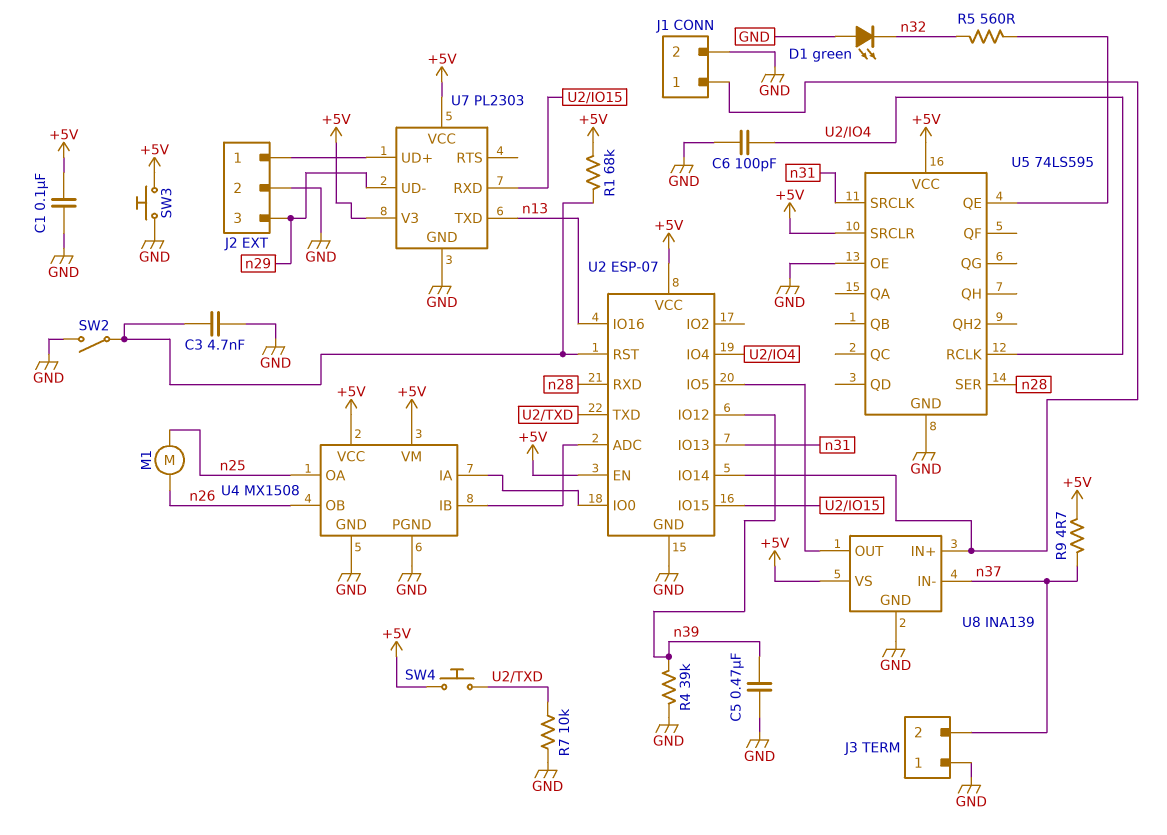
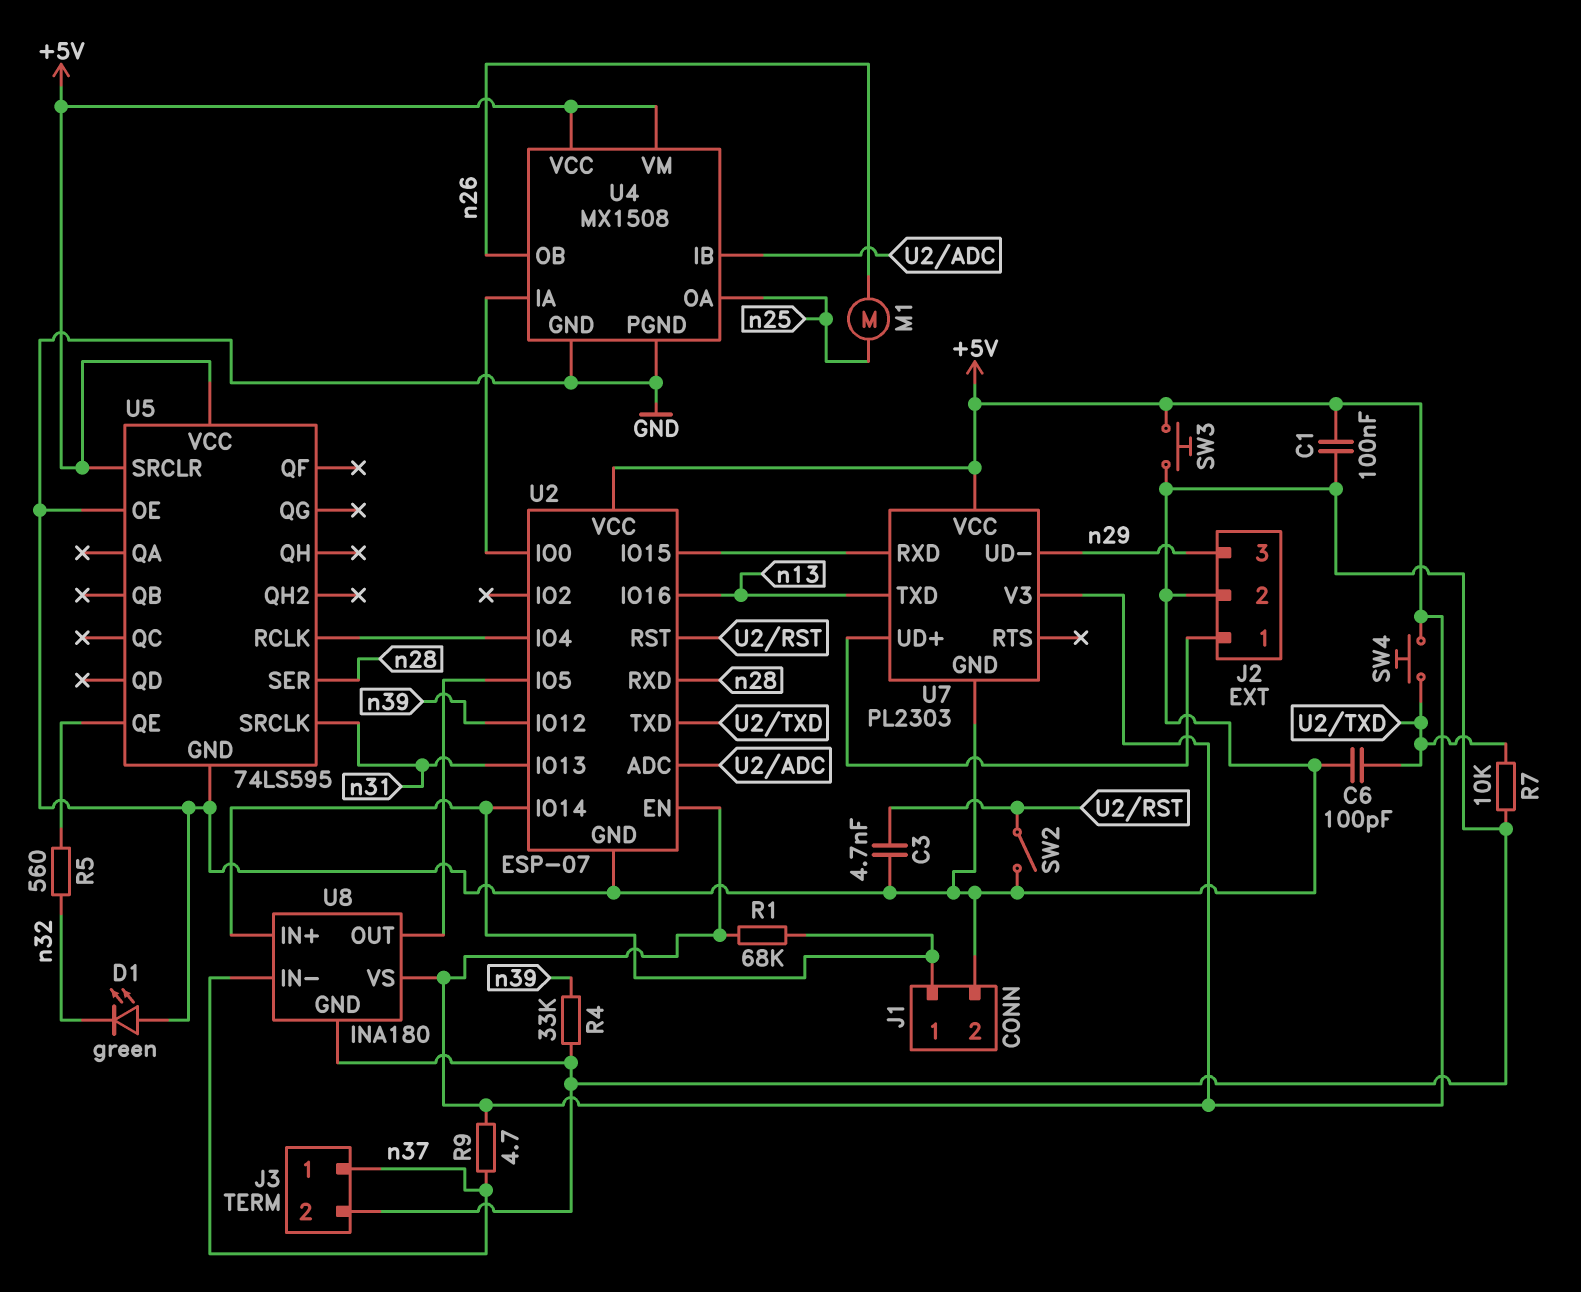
C5: 470nF (GND, n39) -> none
C6: 100pF (GND, U2/IO4) -> 100pF (GND, U2/TXD)
J3 pin 1: GND -> n37
J3 pin 2: n37 -> GND
R1: 68k (+5V, U2/RST) -> 68k (+5V, J1/1)
R4: 39k (GND, n39) -> 33k (GND, n39)
U8: INA139 -> INA180

